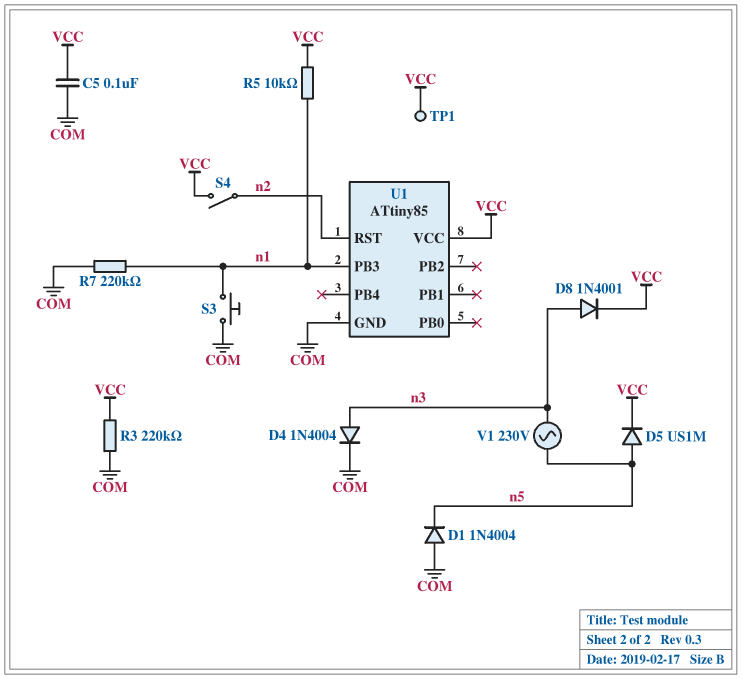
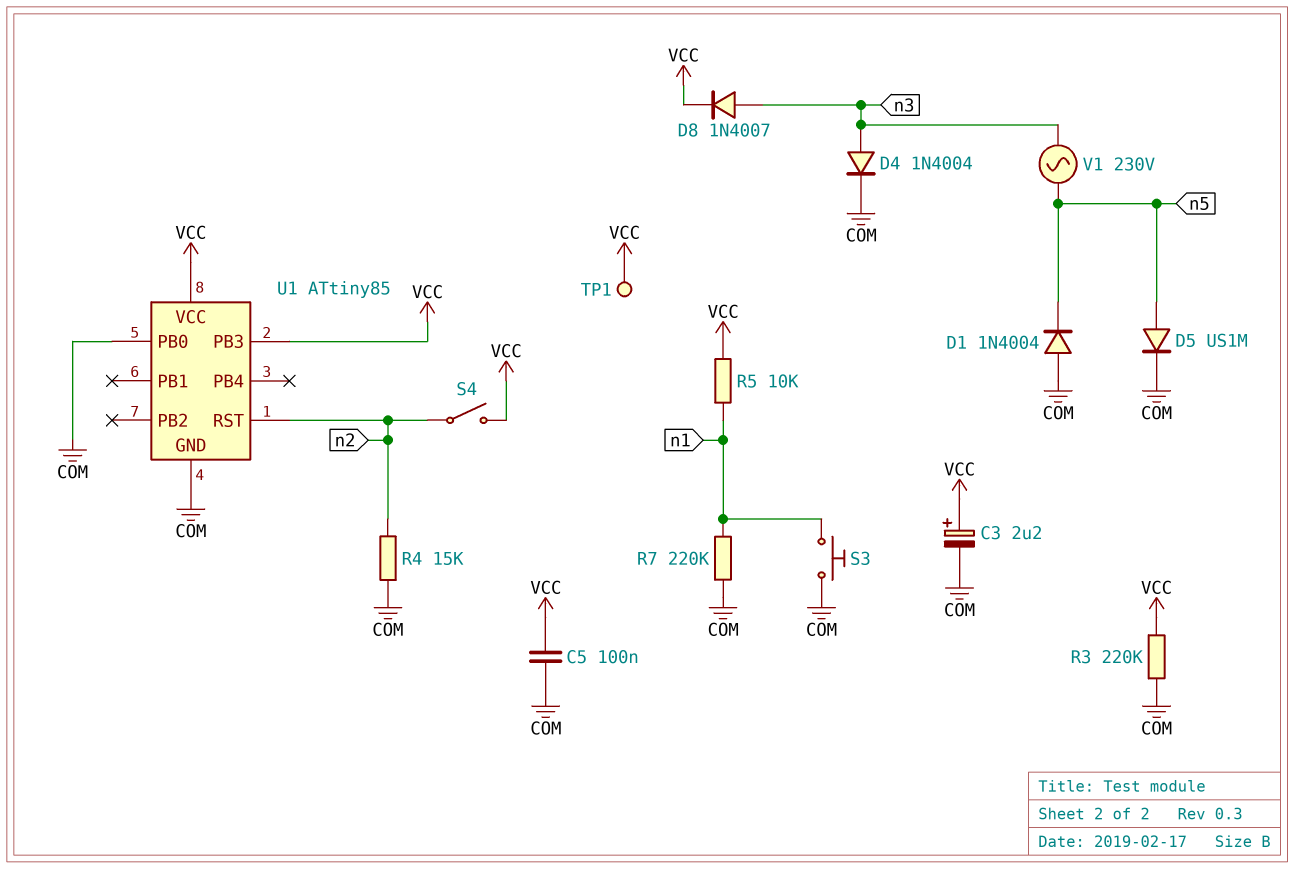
C3: none -> 2.2uF (plus VCC, minus COM)
D5: diode US1M (A n5, K VCC) -> diode US1M (A n5, K COM)
D8: diode 1N4001 (A n3, K VCC) -> diode 1N4007 (A n3, K VCC)
R4: none -> 15k (COM, n2)
U1 pin PB0: none -> COM
U1 pin PB3: n1 -> VCC

